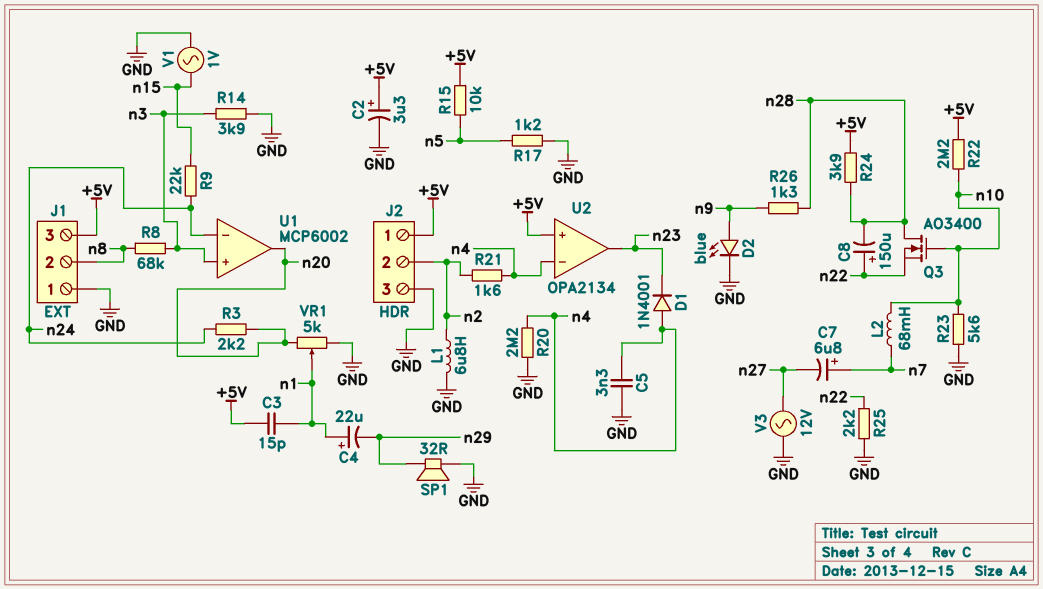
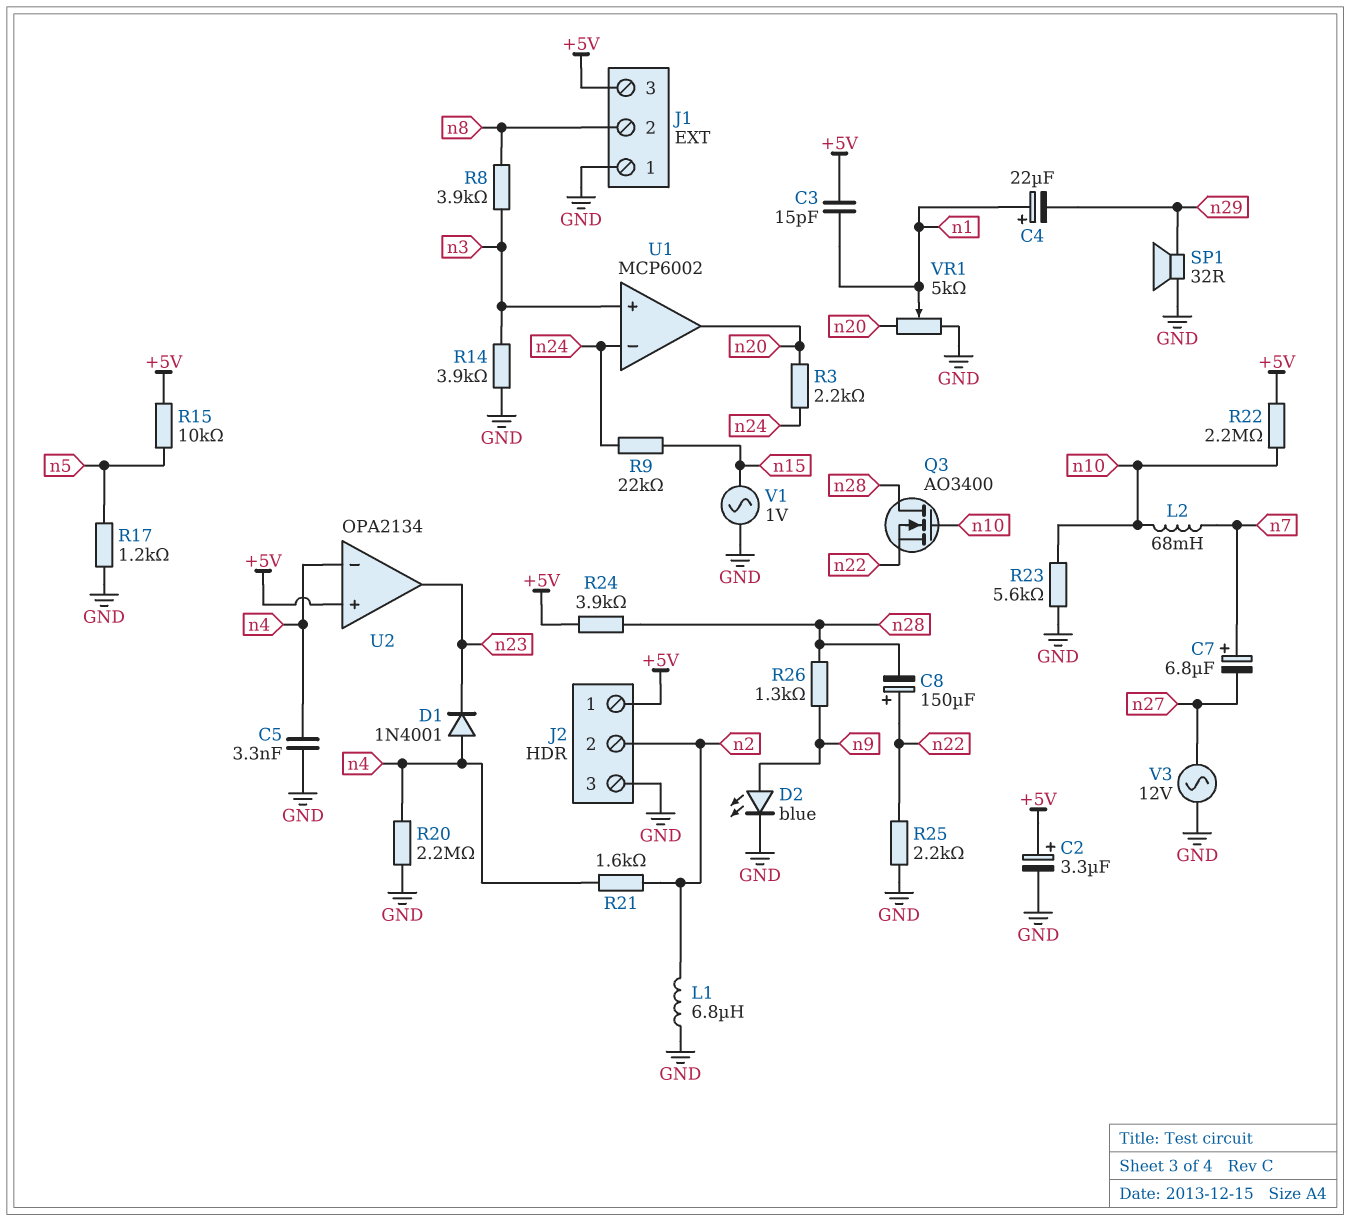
R8: 68k (n3, n8) -> 3.9k (n3, n8)

